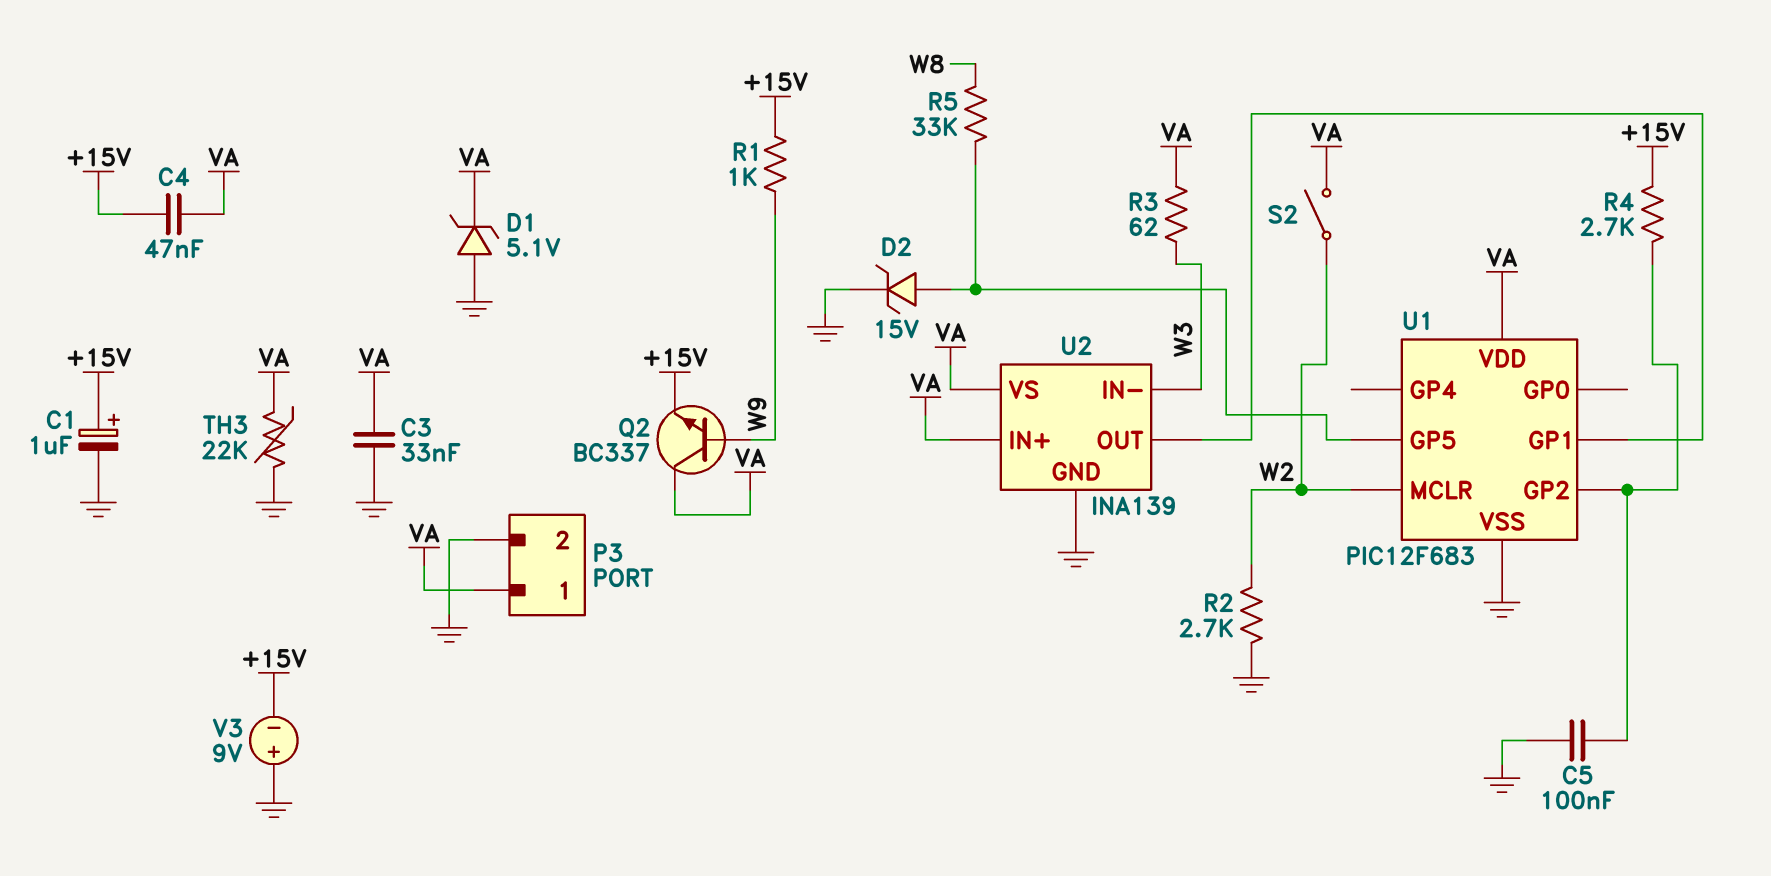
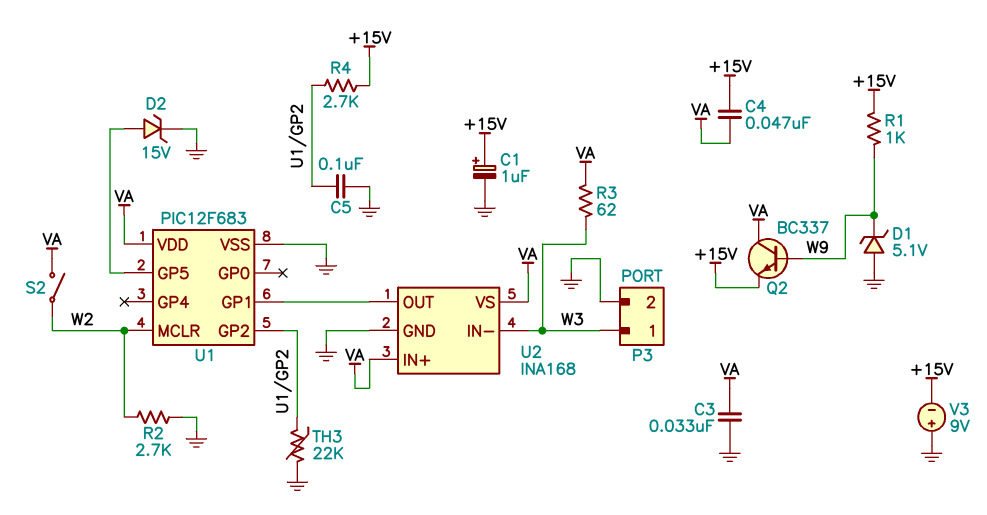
D1: zener 5.1V (A GND, K VA) -> zener 5.1V (A GND, K W9)
P3 pin 1: VA -> W3
R5: 33k (U1/GP5, W8) -> none
TH3: 22k (GND, VA) -> 22k (GND, U1/GP2)
U2: INA139 -> INA168

